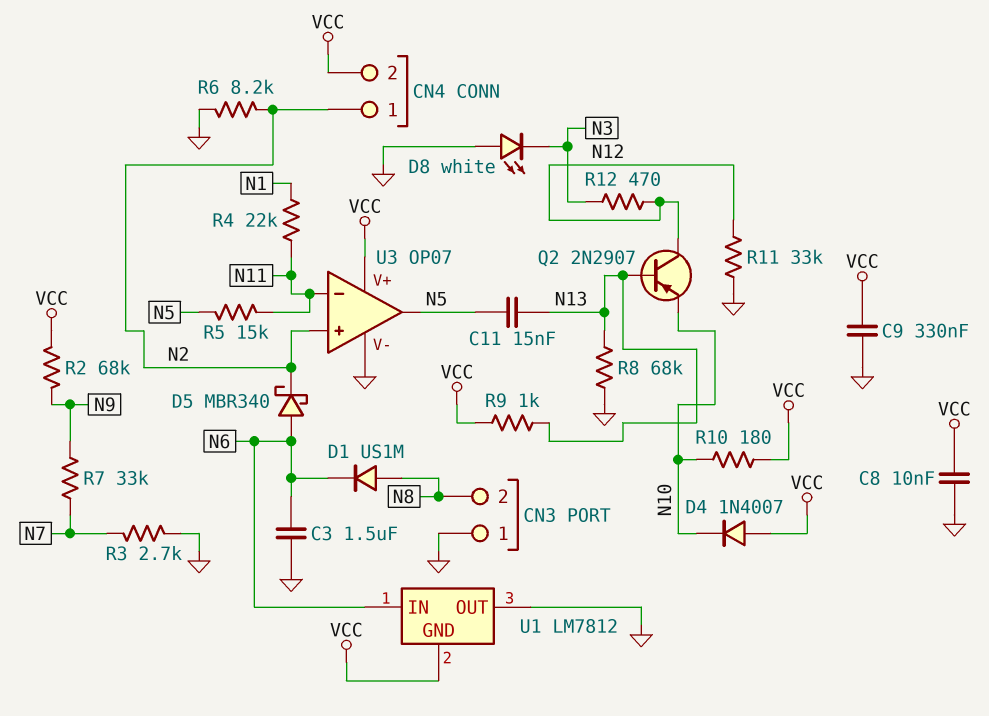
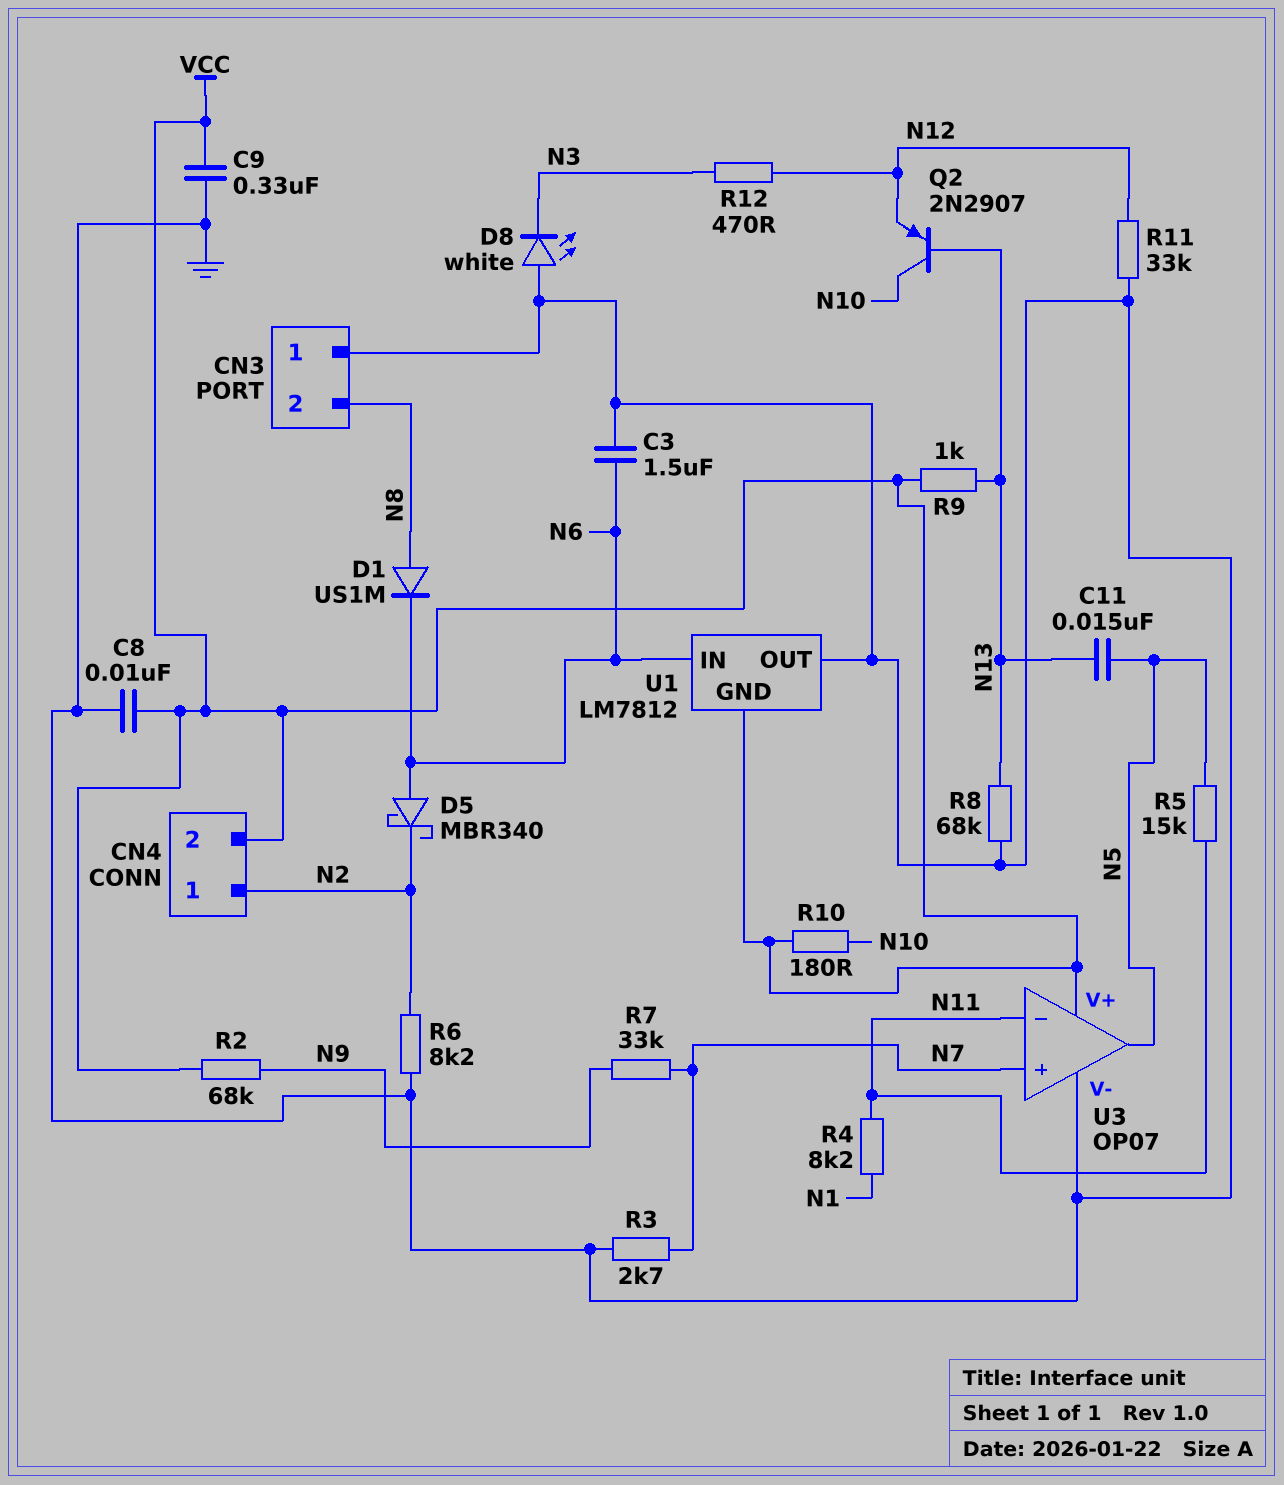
D4: diode 1N4007 (A VCC, K N10) -> none
Q2: PNP 2N2907 (B N13, C N12, E N10) -> PNP 2N2907 (B N13, C N10, E N12)
R4: 22k (N1, N11) -> 8.2k (N1, N11)
U3 pin in+: N2 -> N7

